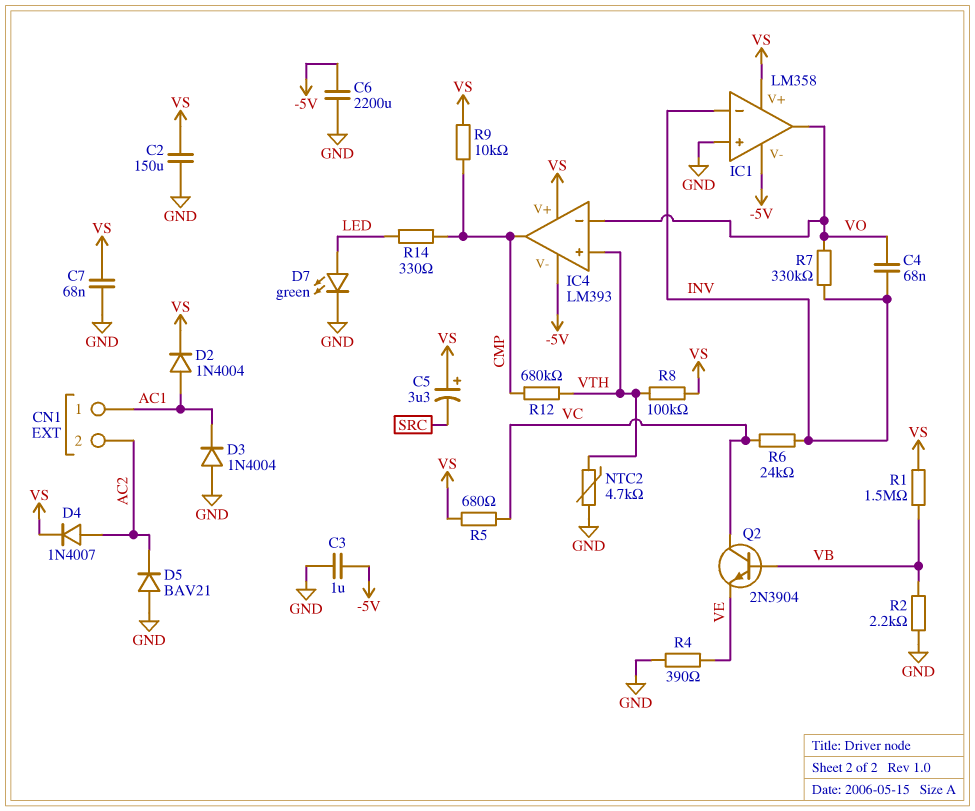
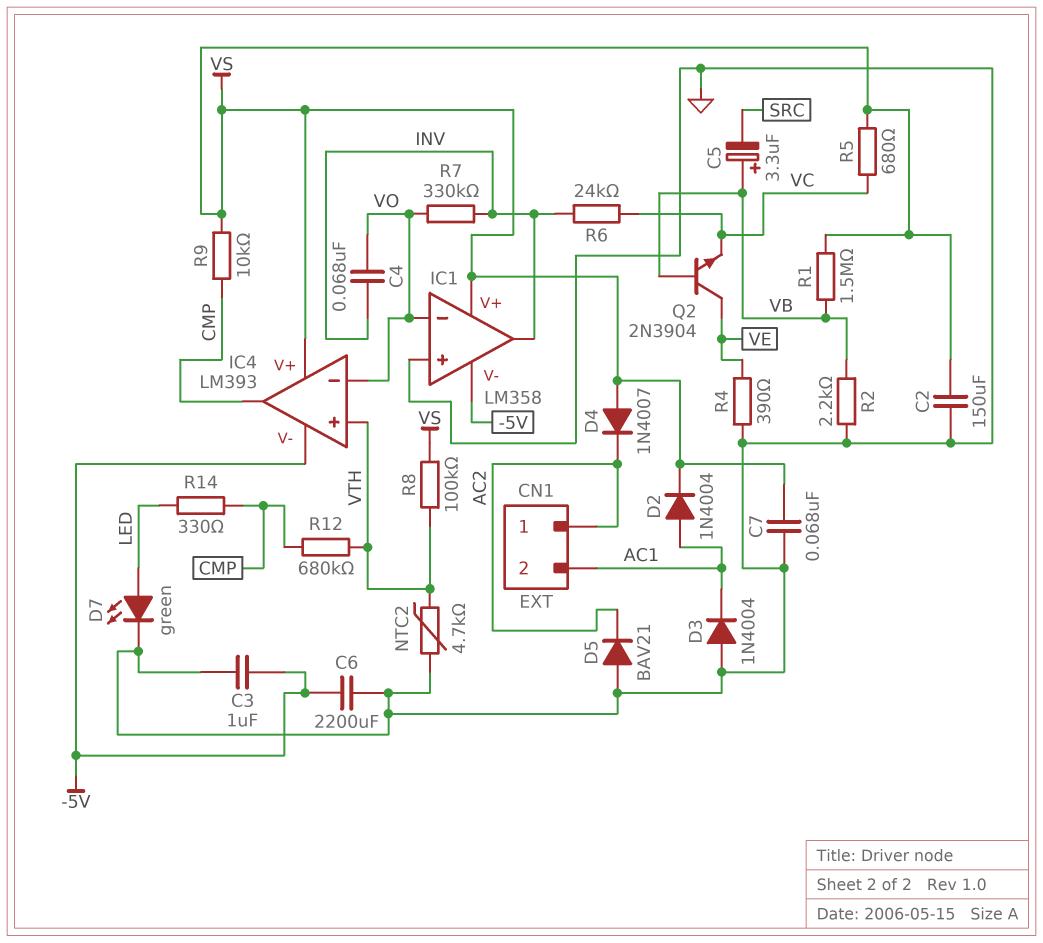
C5: 3.3uF (plus VS, minus SRC) -> 3.3uF (plus VB, minus SRC)
CN1 pin 1: AC1 -> AC2
CN1 pin 2: AC2 -> AC1
D4: diode 1N4007 (A AC2, K VS) -> diode 1N4007 (A VS, K AC2)
IC1 pin in-: INV -> VO
IC1 pin out: VO -> INV
Q2: NPN 2N3904 (B VB, C VC, E VE) -> NPN 2N3904 (B VB, C VE, E VC)

